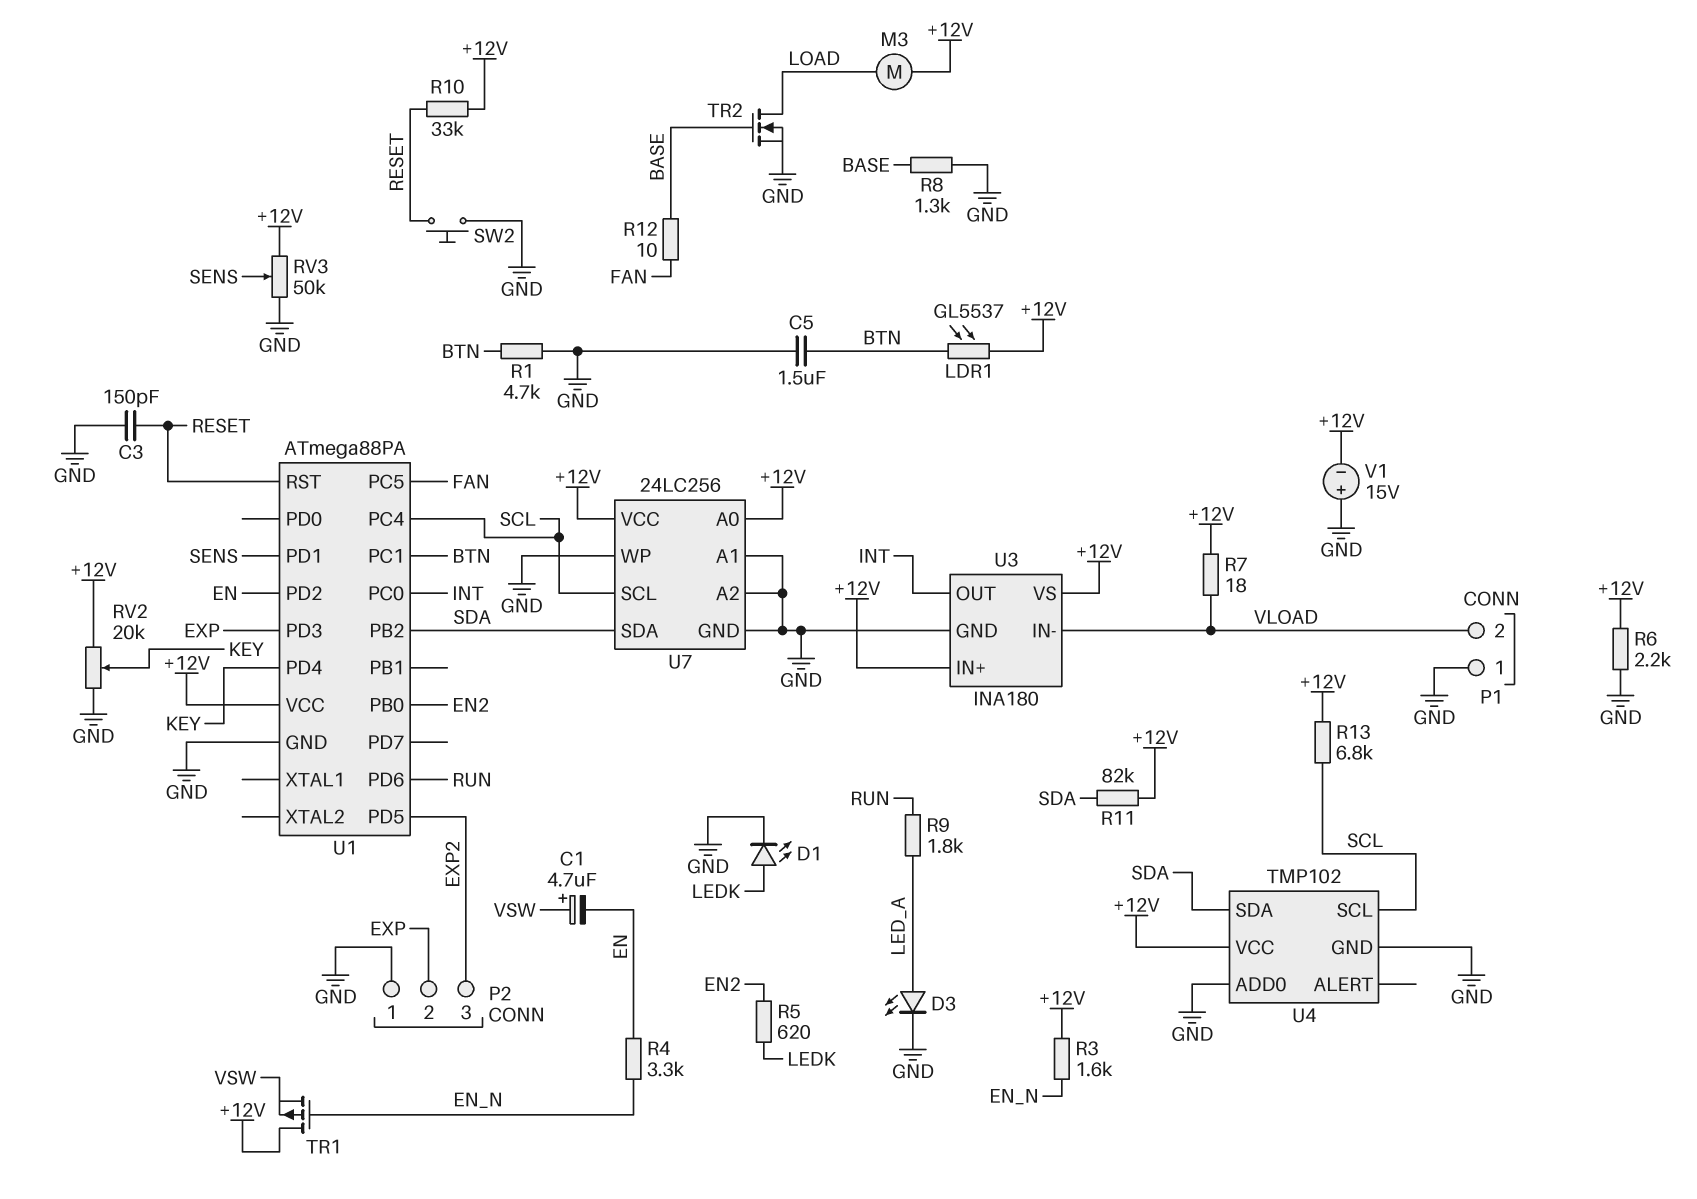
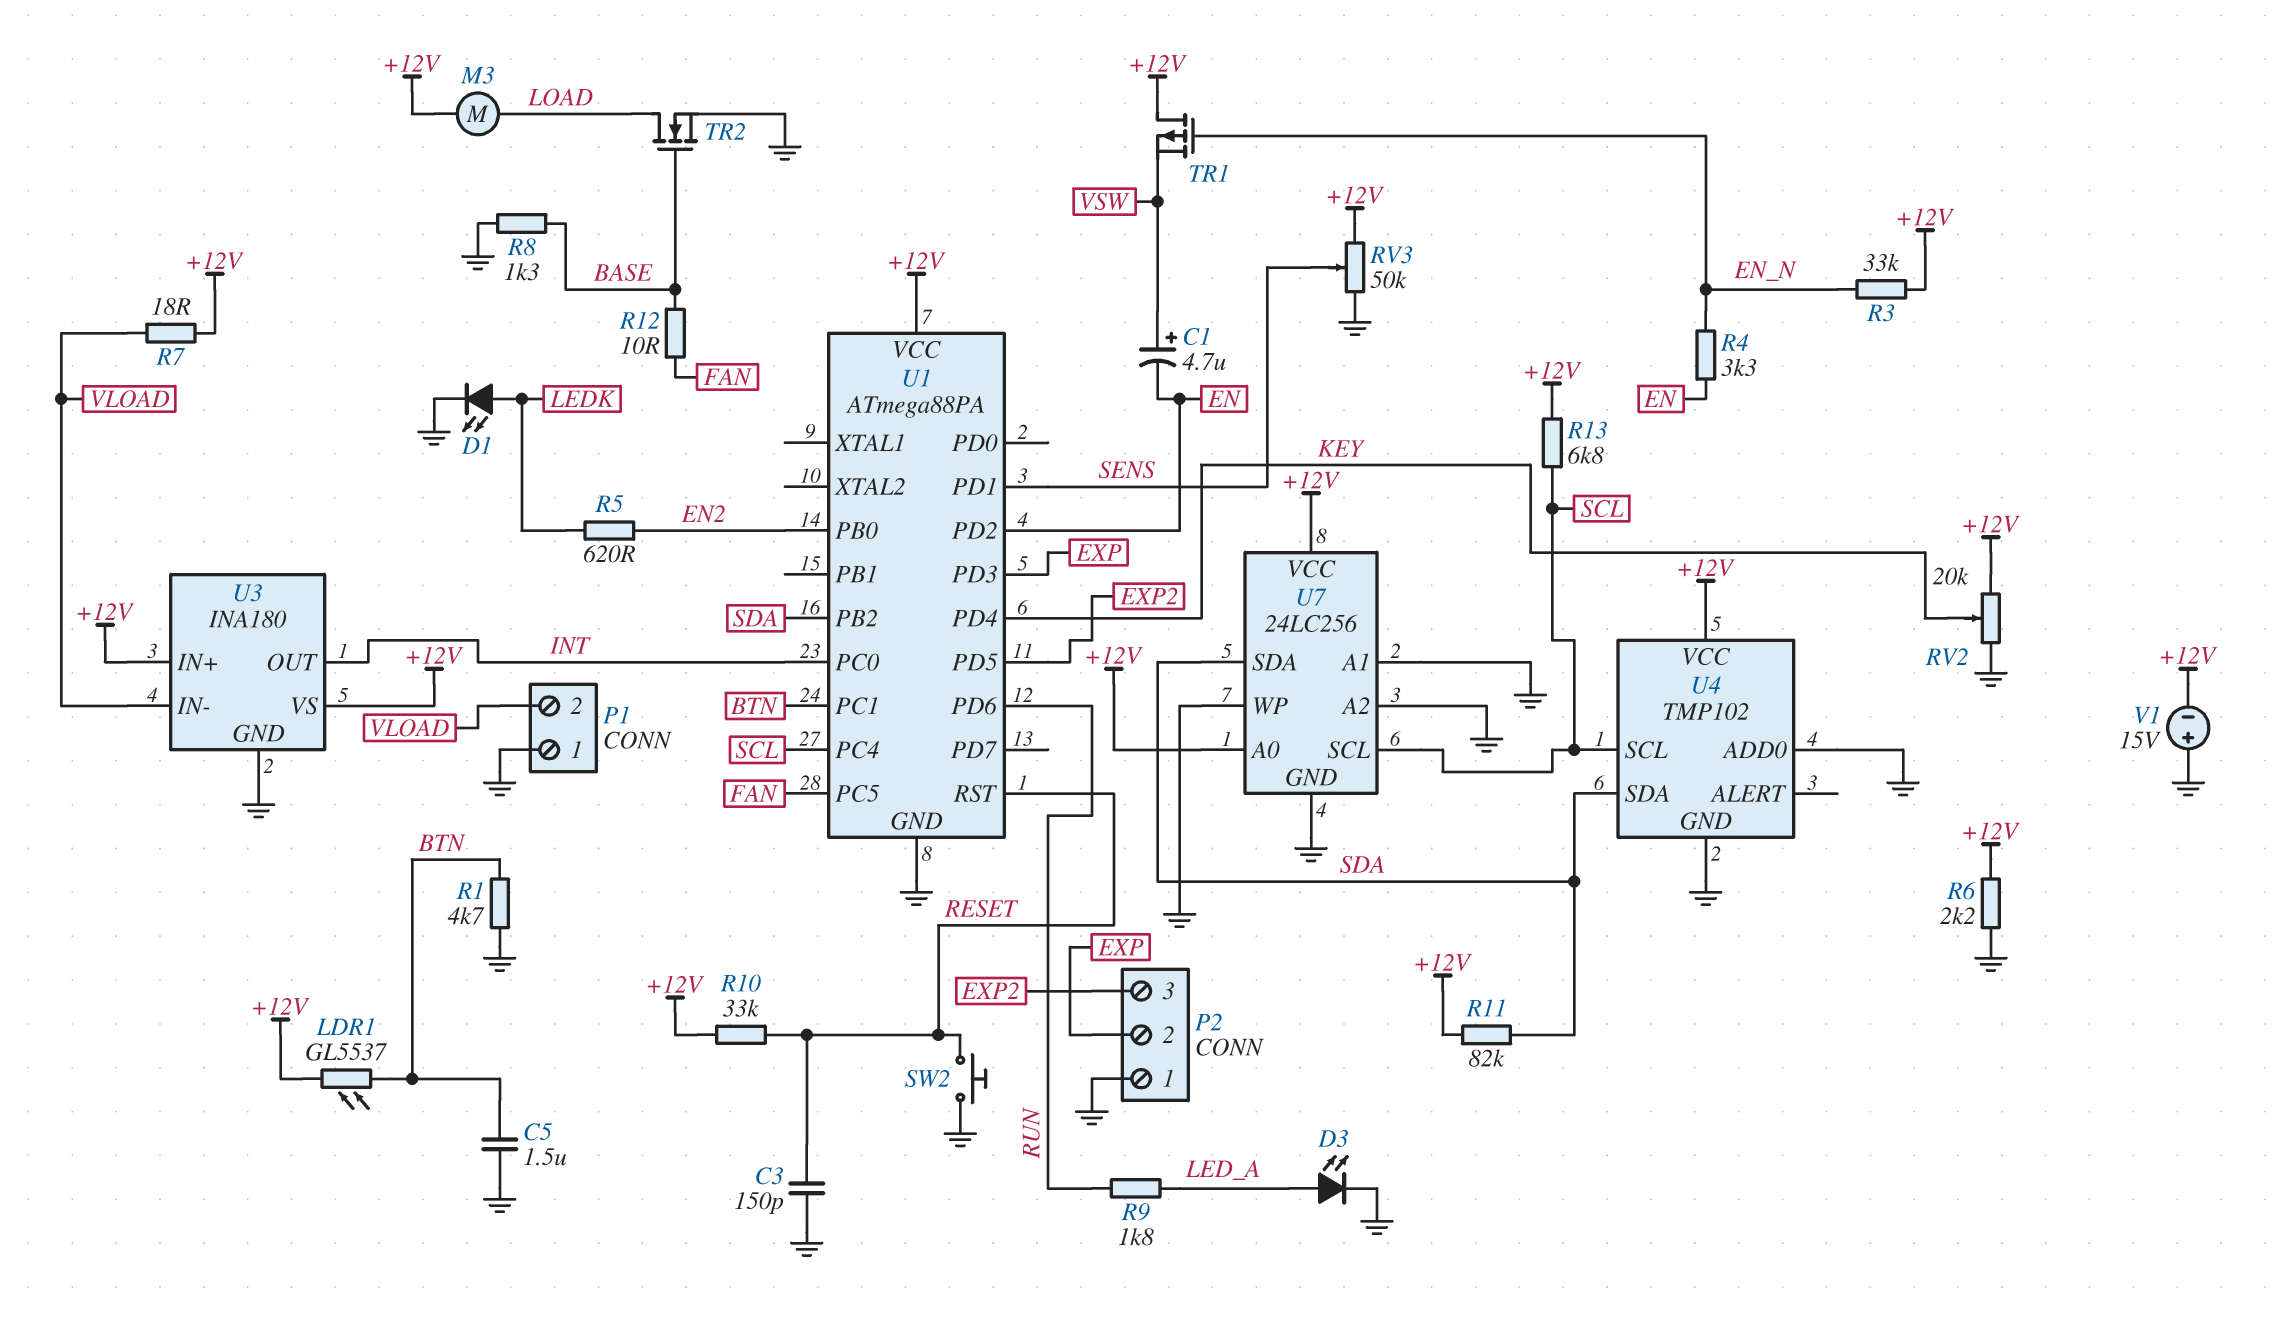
R3: 1.6k (+12V, EN_N) -> 33k (+12V, EN_N)

